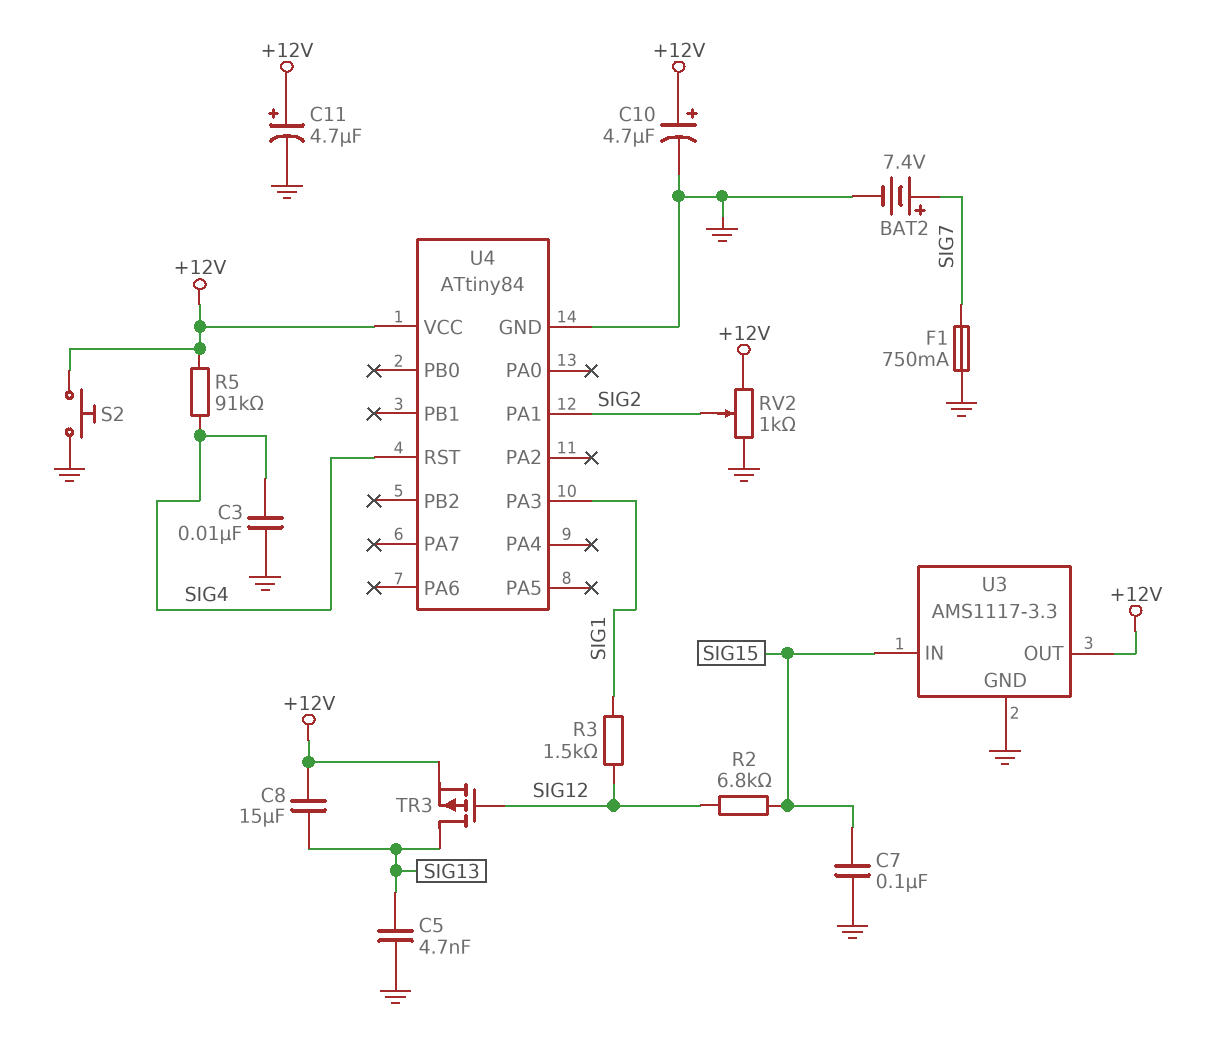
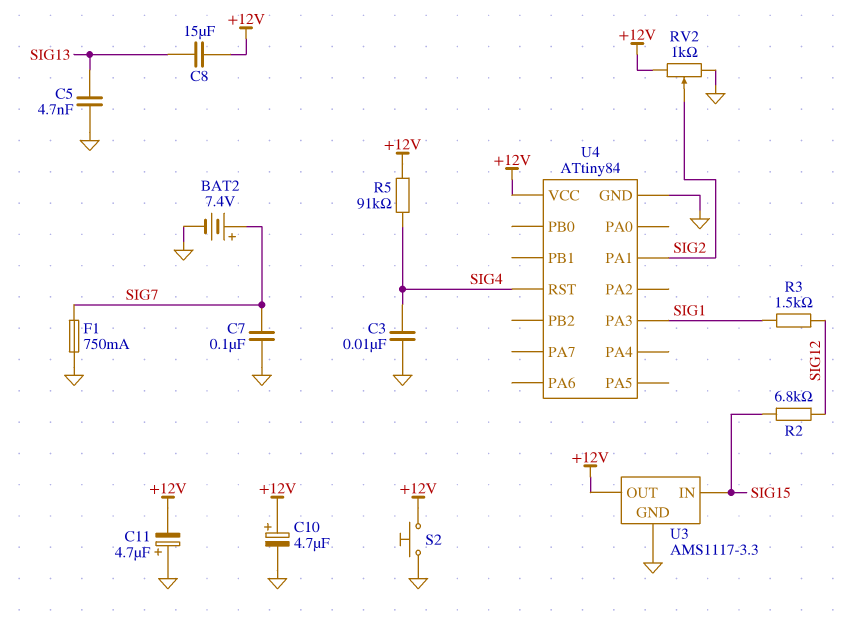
C7: 100nF (GND, SIG15) -> 100nF (GND, SIG7)
C11: 4.7uF (plus +12V, minus GND) -> 4.7uF (plus GND, minus +12V)
TR3: PMOS (G SIG12, D SIG13, S +12V) -> none

